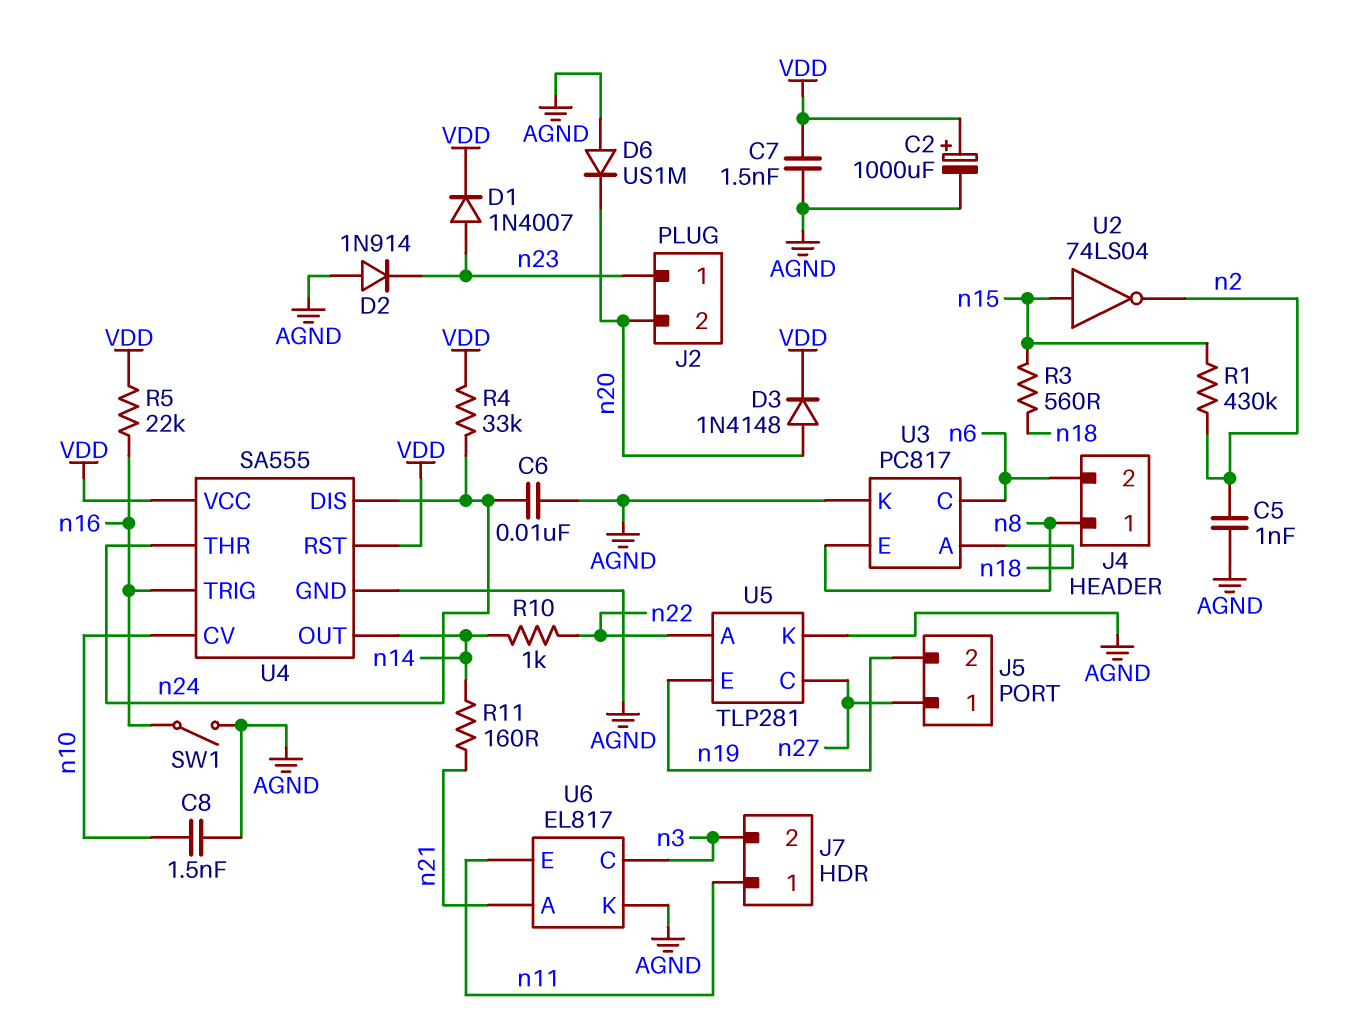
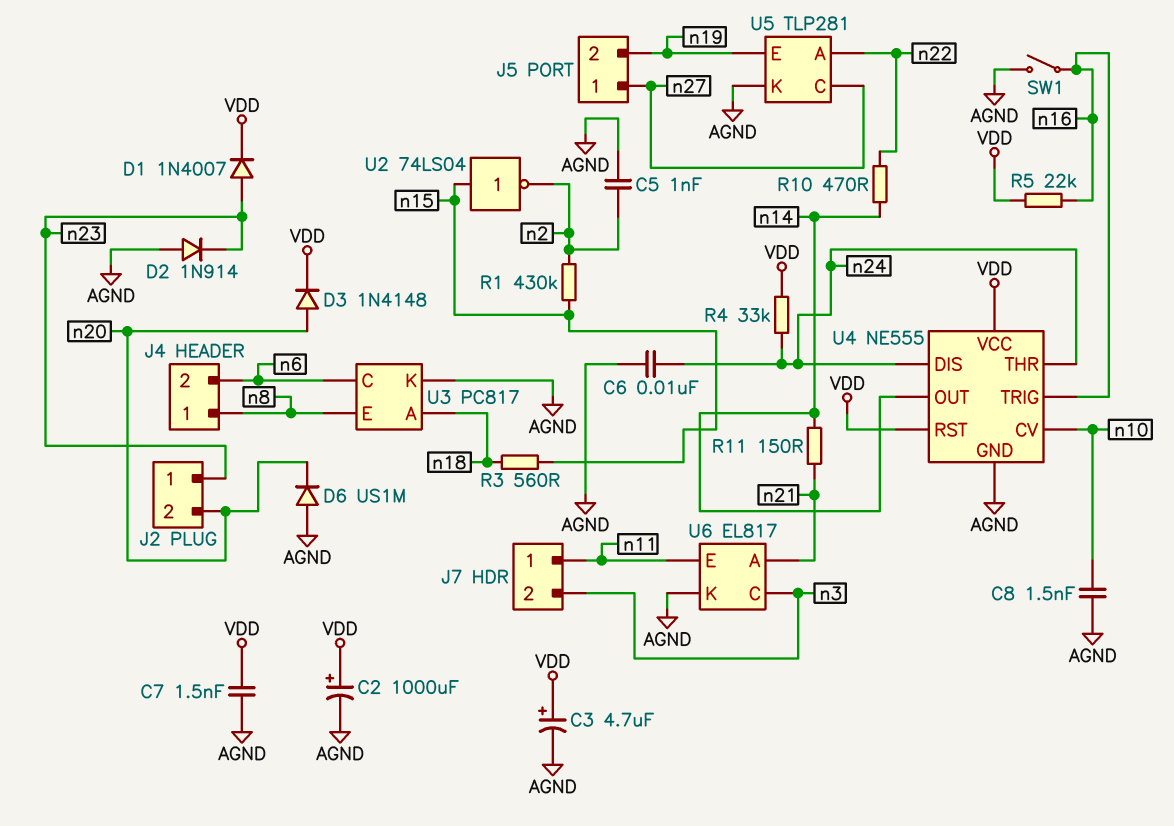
C3: none -> 4.7uF (plus VDD, minus AGND)
R10: 1k (n14, n22) -> 470 (n14, n22)
R11: 160 (n14, n21) -> 150 (n14, n21)
U4: SA555 -> NE555

